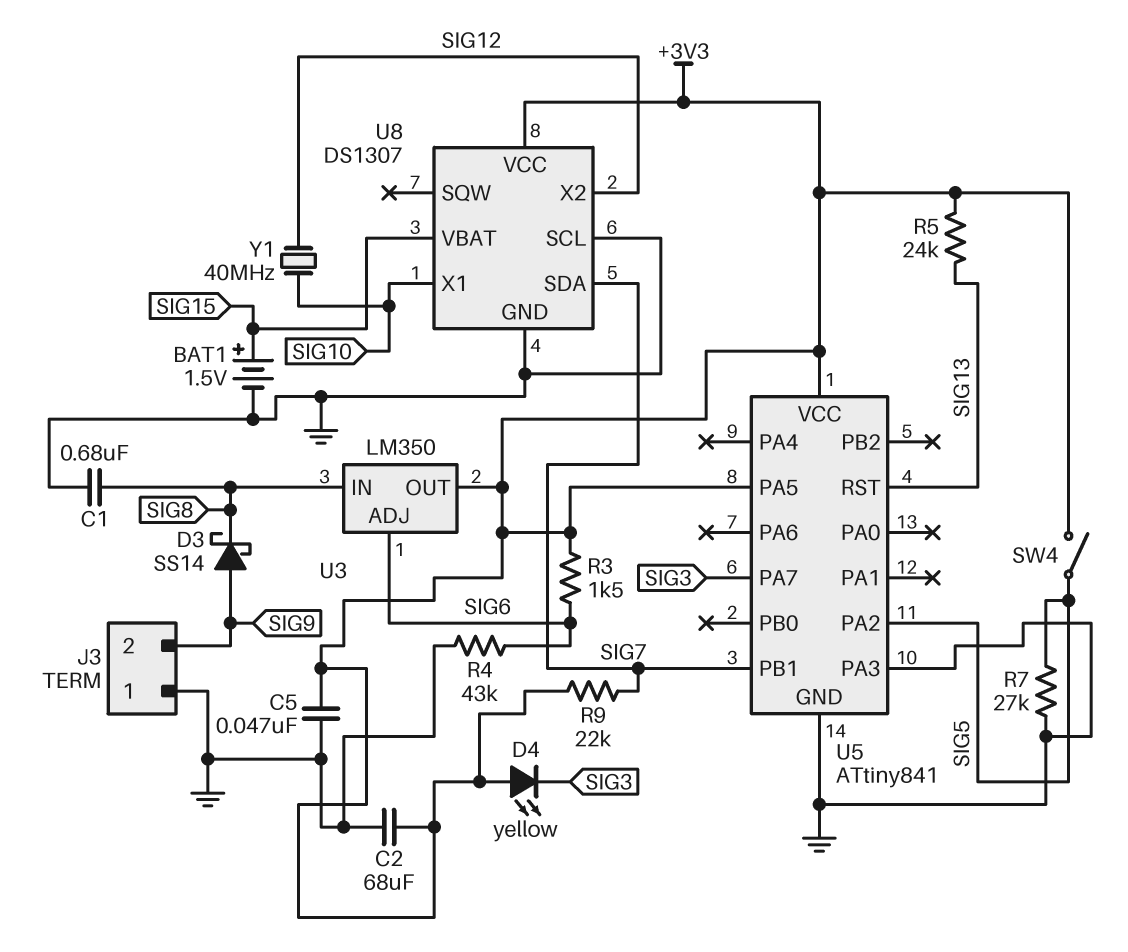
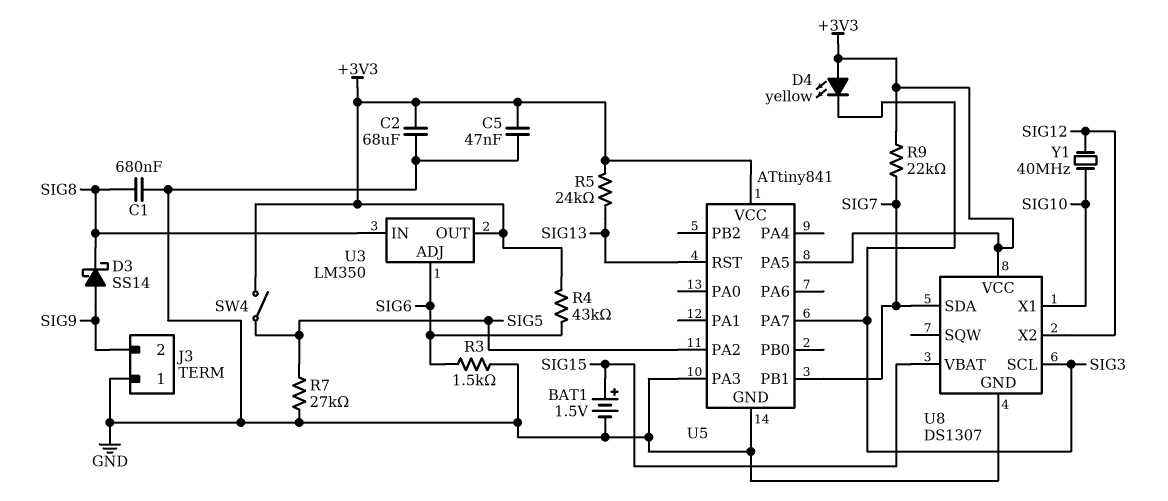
R3: 1.5k (+3V3, SIG6) -> 1.5k (GND, SIG6)
R4: 43k (GND, SIG6) -> 43k (+3V3, SIG6)
U8 pin SCL: GND -> SIG3

